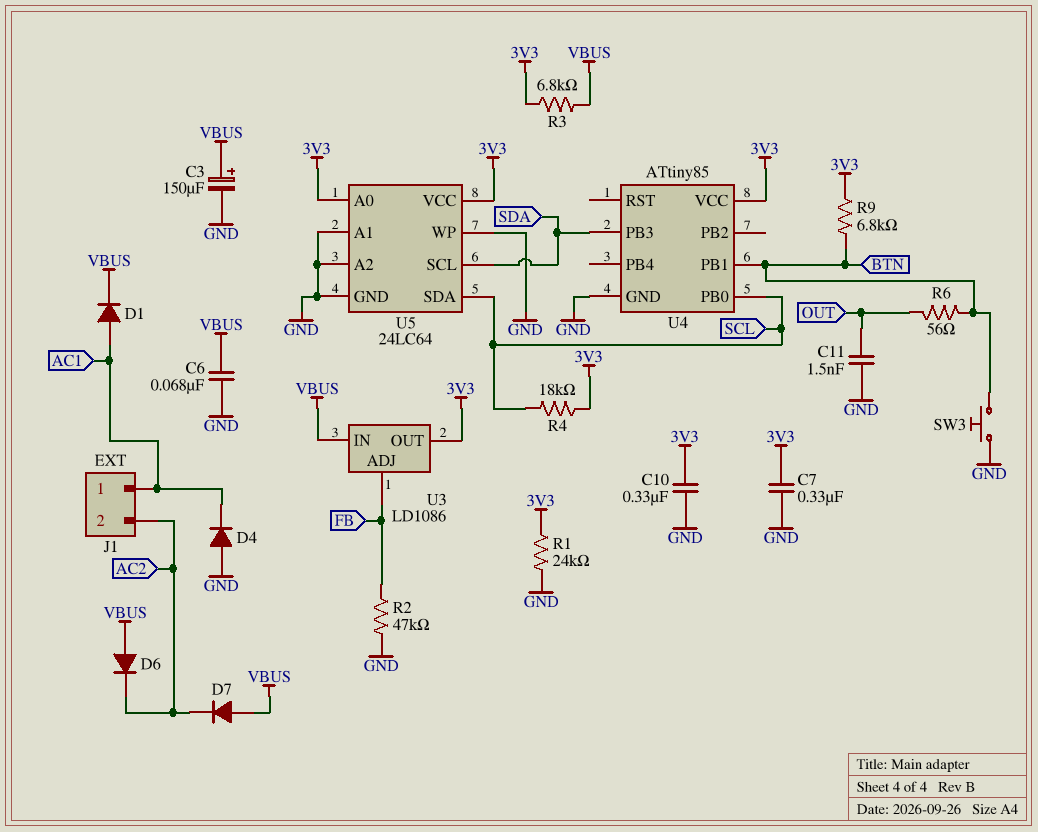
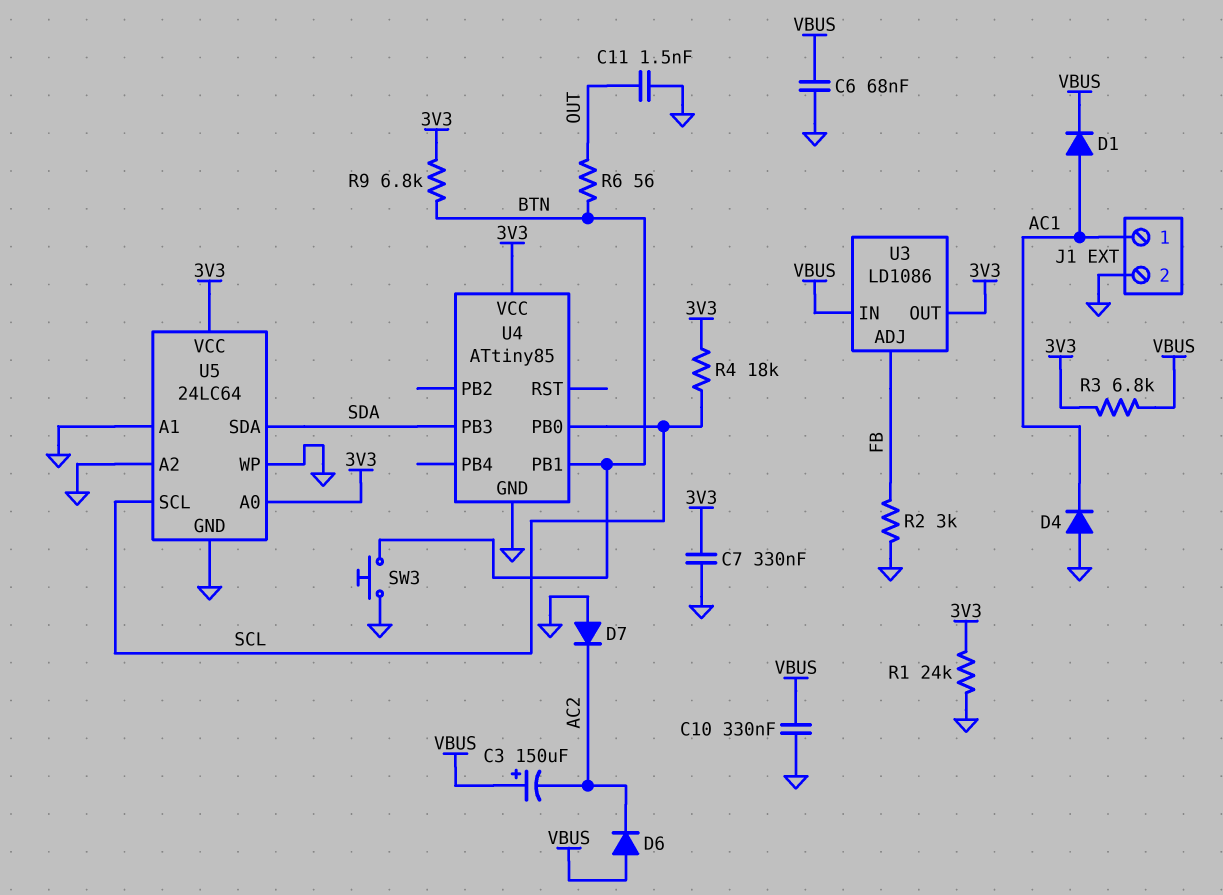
C3: 150uF (plus VBUS, minus GND) -> 150uF (plus VBUS, minus AC2)
C10: 330nF (3V3, GND) -> 330nF (GND, VBUS)
D7: diode (A VBUS, K AC2) -> diode (A GND, K AC2)
J1 pin 2: AC2 -> GND
R2: 47k (FB, GND) -> 3k (FB, GND)
U5 pin SCL: SDA -> SCL
U5 pin SDA: SCL -> SDA

